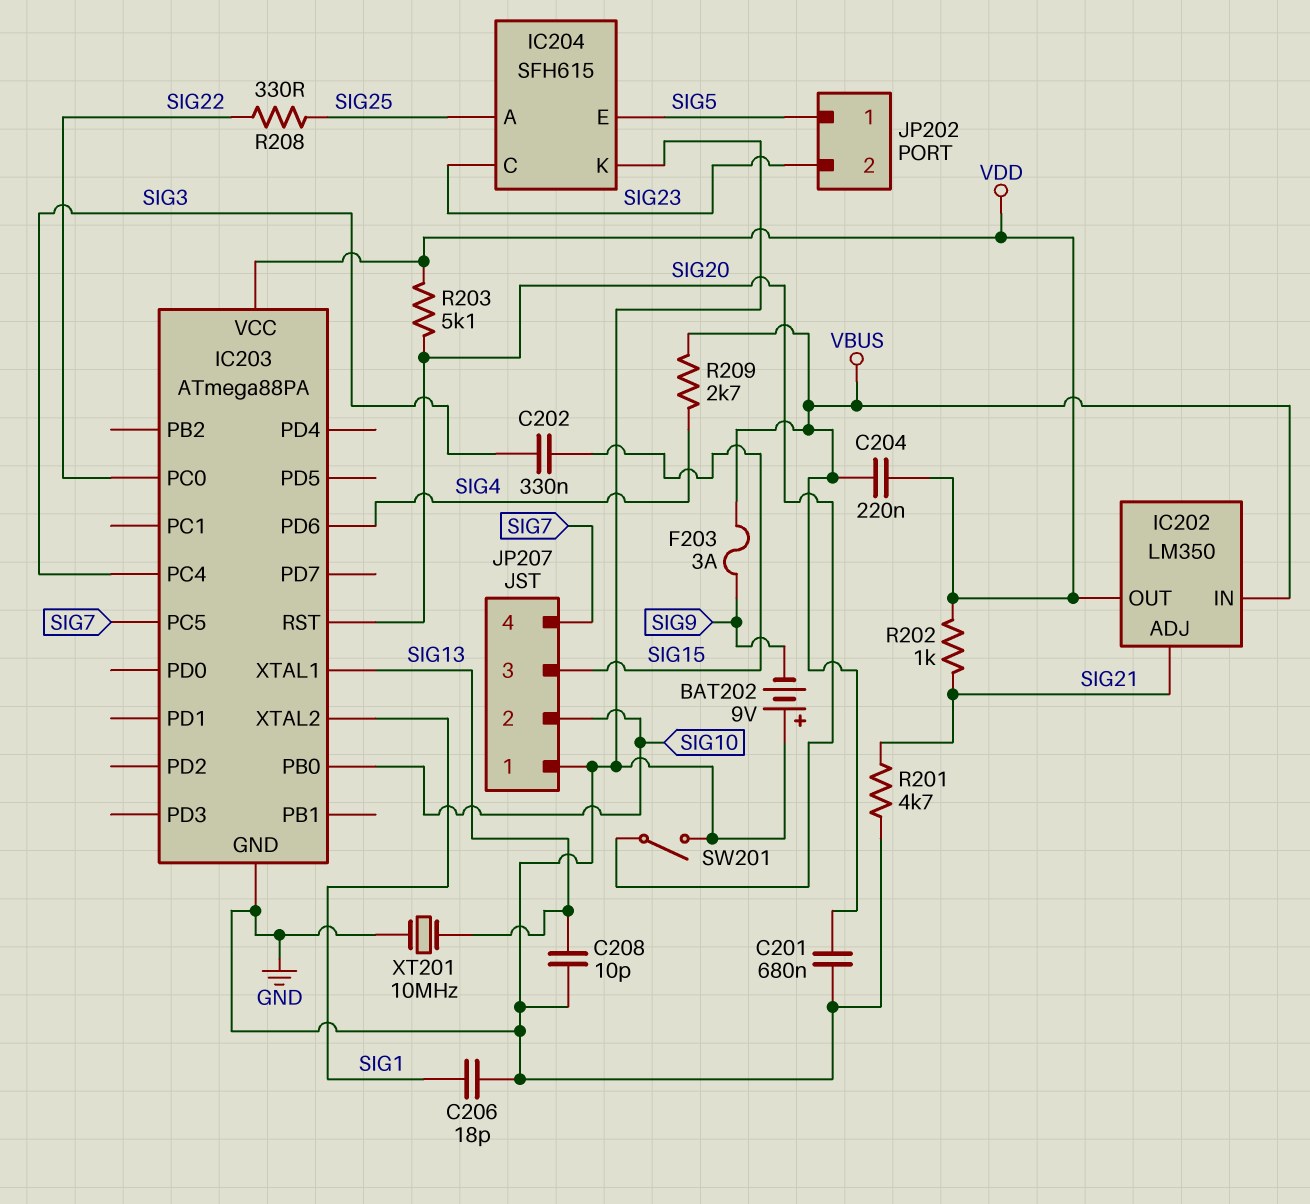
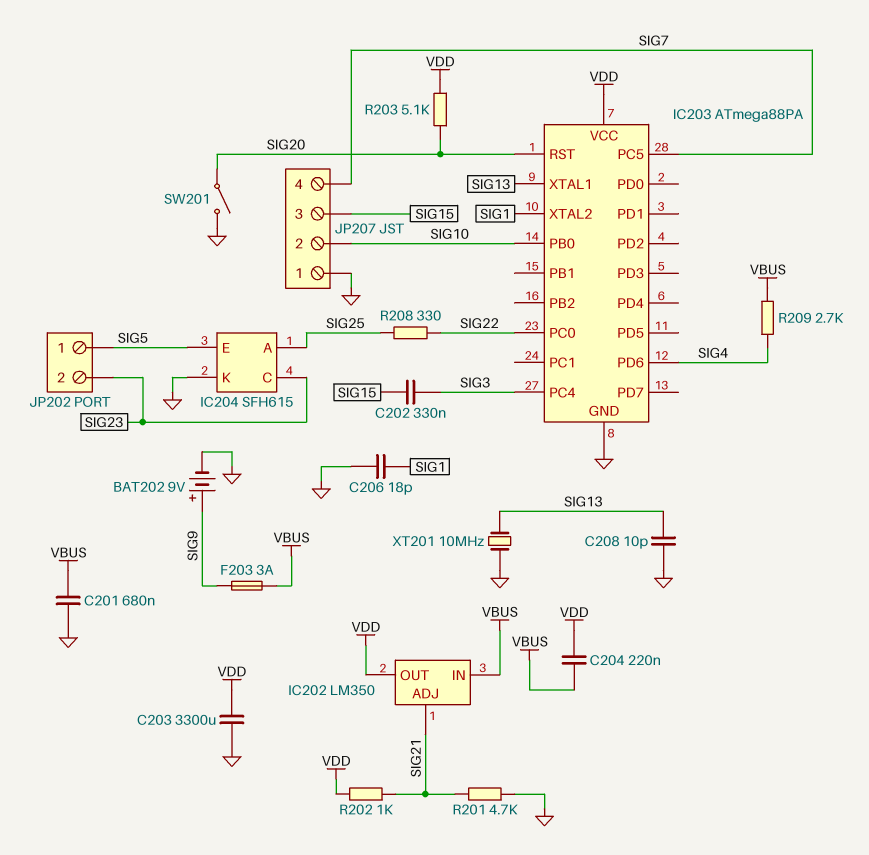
BAT202: 9V (plus GND, minus SIG9) -> 9V (plus SIG9, minus GND)
C203: none -> 3300uF (GND, VDD)

